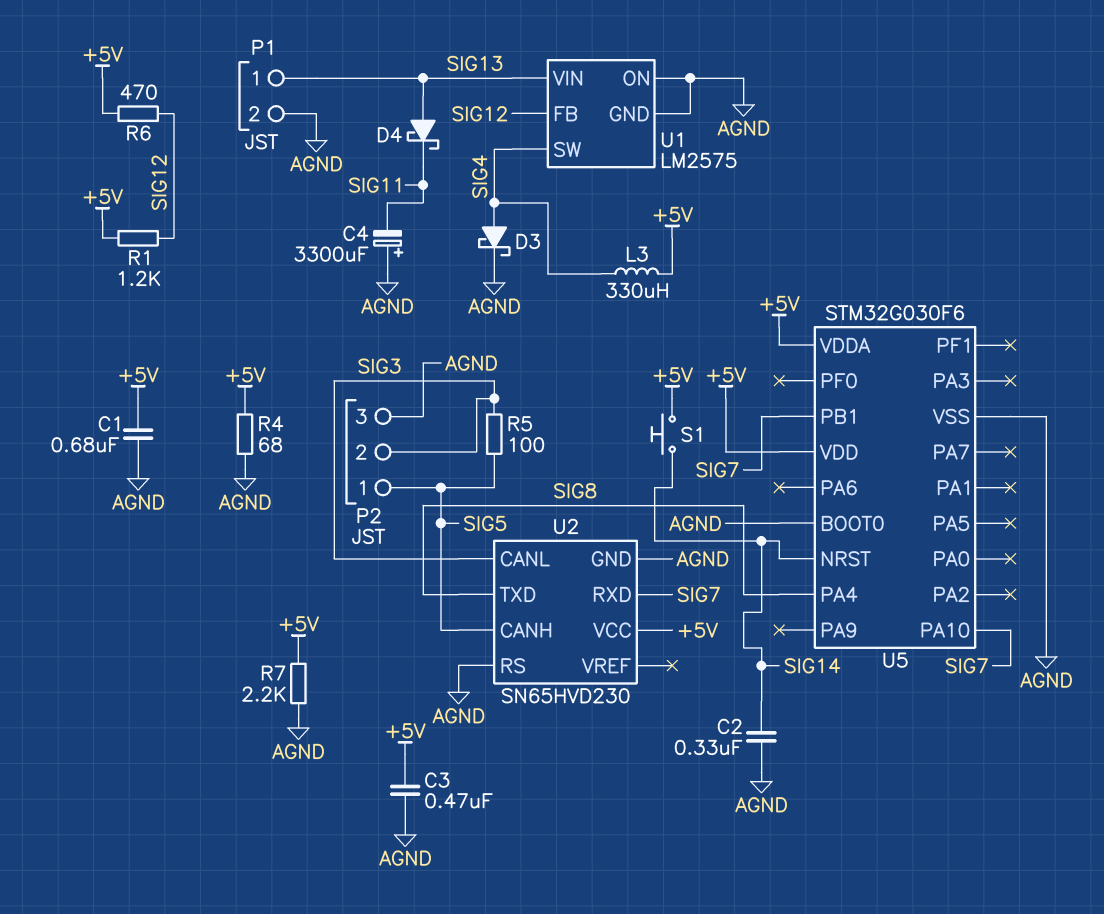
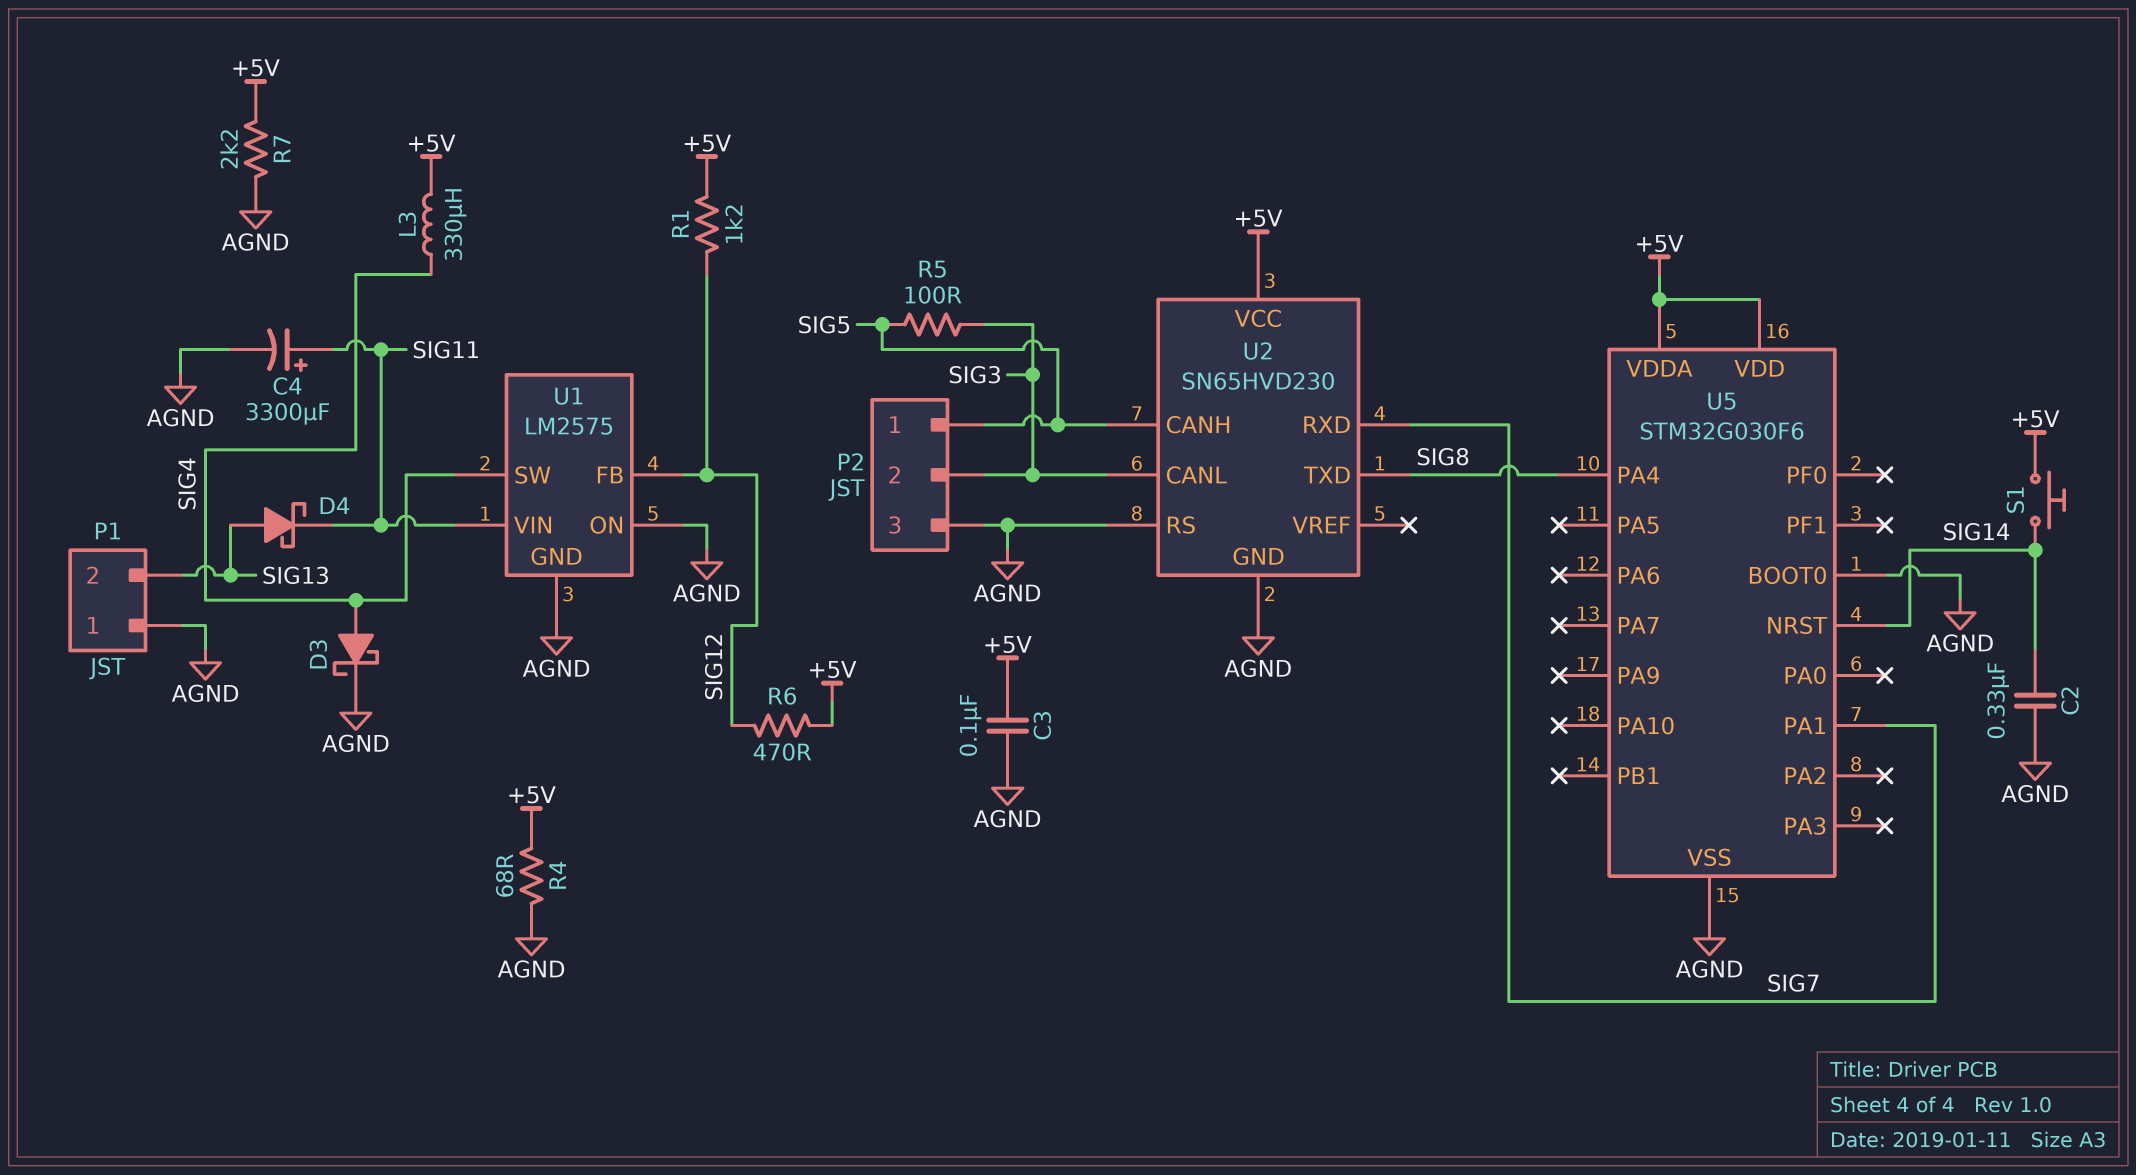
C1: 680nF (+5V, AGND) -> none
C3: 470nF (+5V, AGND) -> 100nF (+5V, AGND)
C4: 3300uF (plus AGND, minus SIG11) -> 3300uF (plus SIG11, minus AGND)
P1 pin 1: SIG13 -> AGND
P1 pin 2: AGND -> SIG13
U1 pin VIN: SIG13 -> SIG11
U5 pin PA1: none -> SIG7
U5 pin PA10: SIG7 -> none
U5 pin PB1: SIG7 -> none

